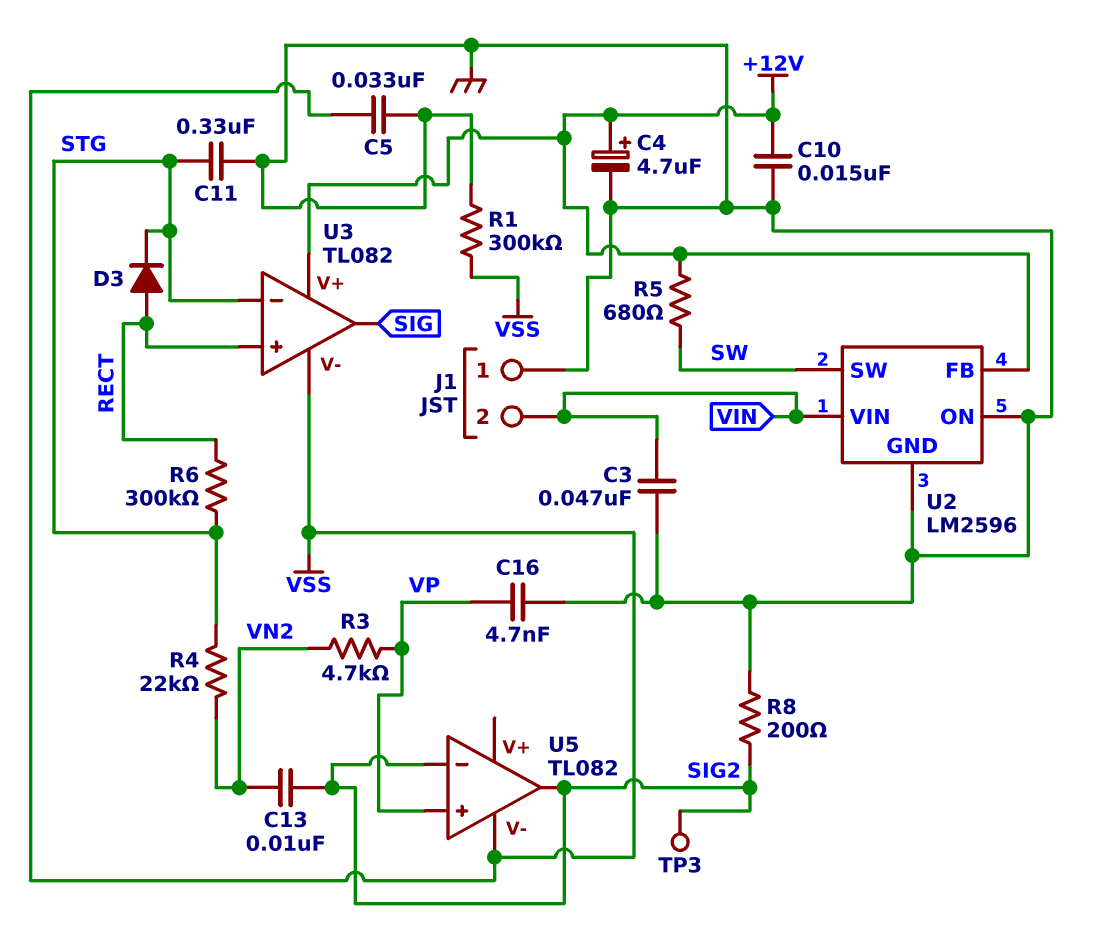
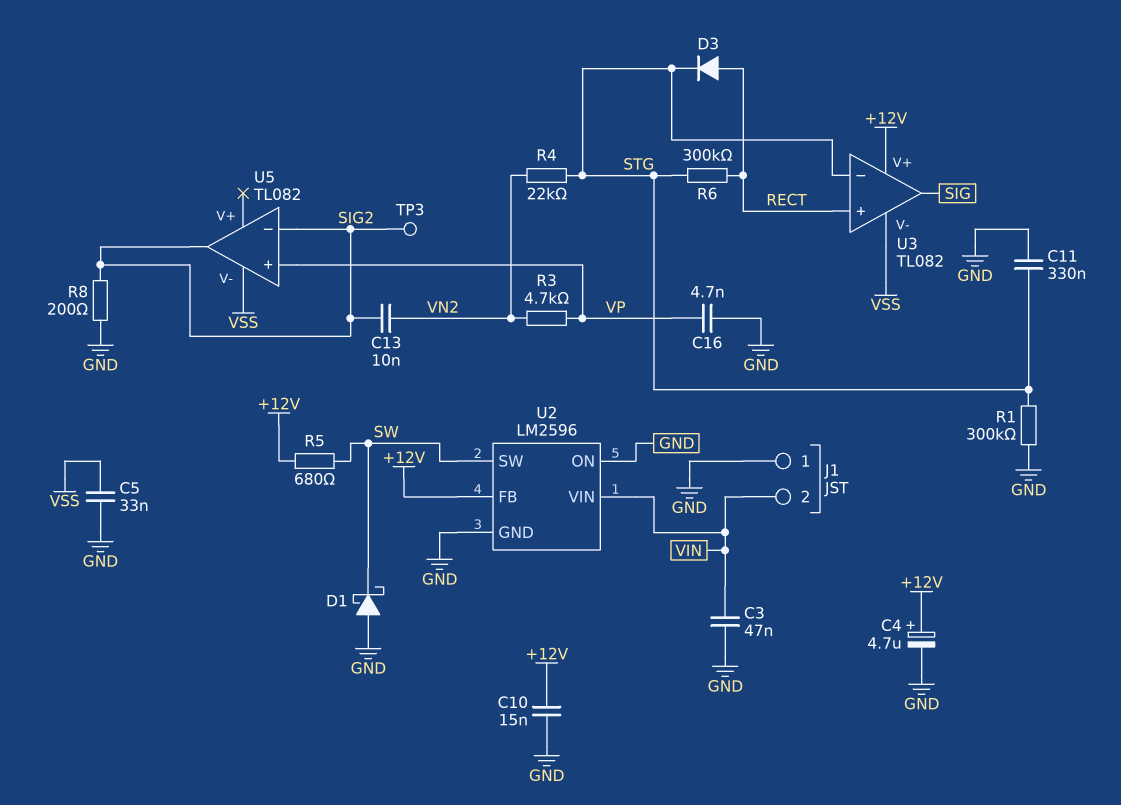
D1: none -> schottky (A GND, K SW)
R1: 300k (GND, VSS) -> 300k (GND, STG)

